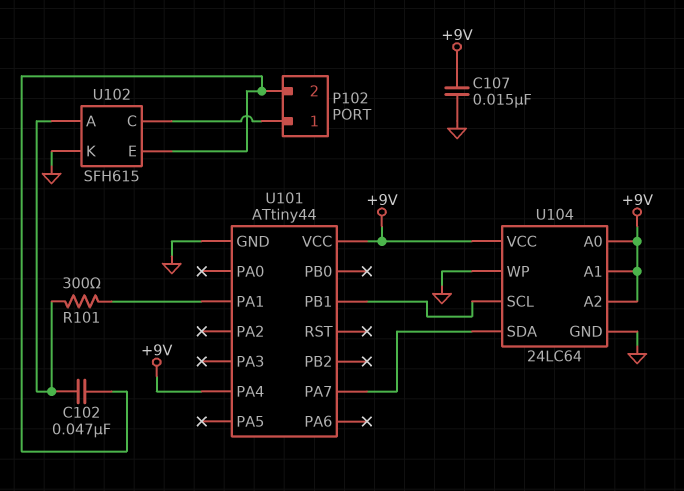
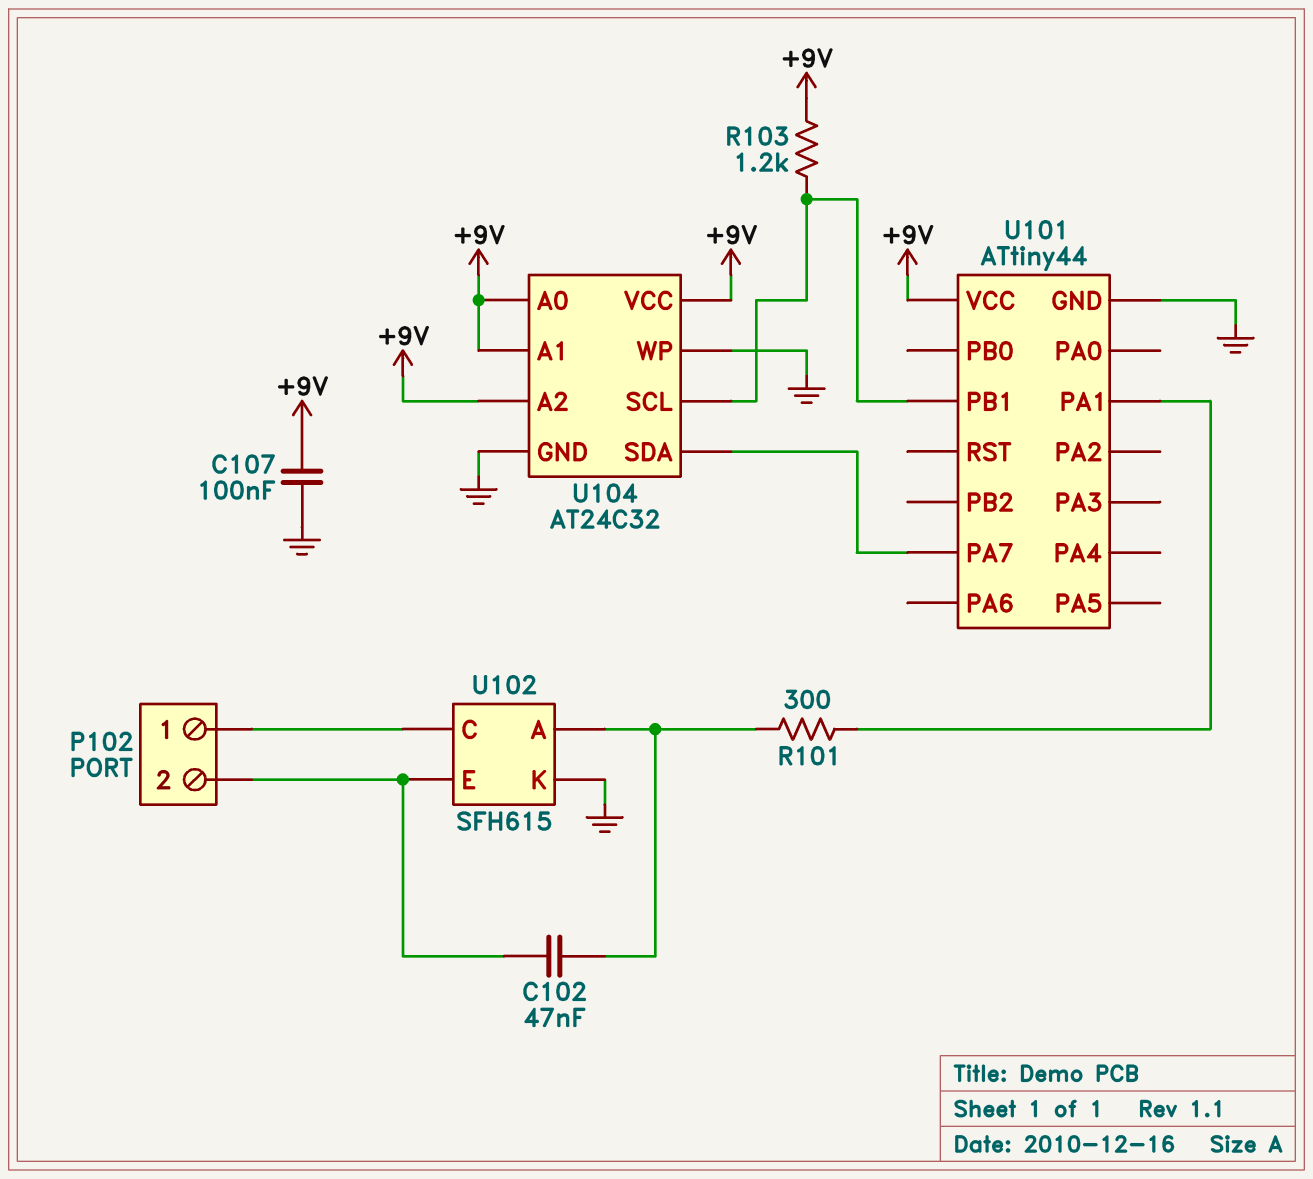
C107: 15nF (+9V, GND) -> 100nF (+9V, GND)
R103: none -> 1.2k (+9V, U101/PB1)
U101 pin PA4: +9V -> none
U104: 24LC64 -> AT24C32

